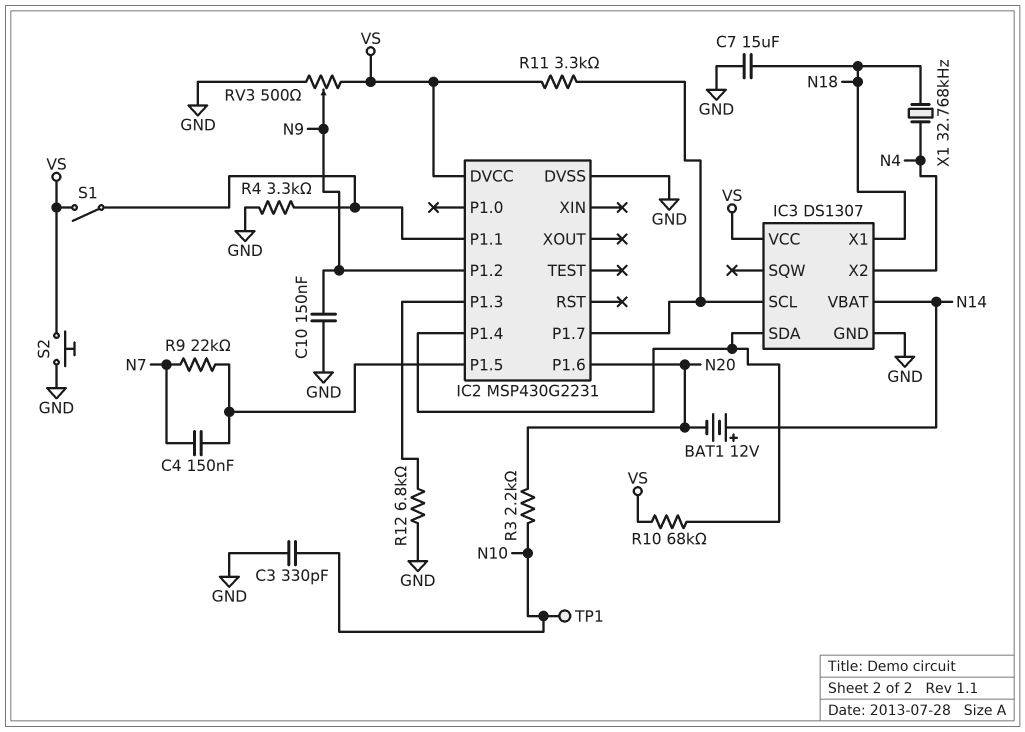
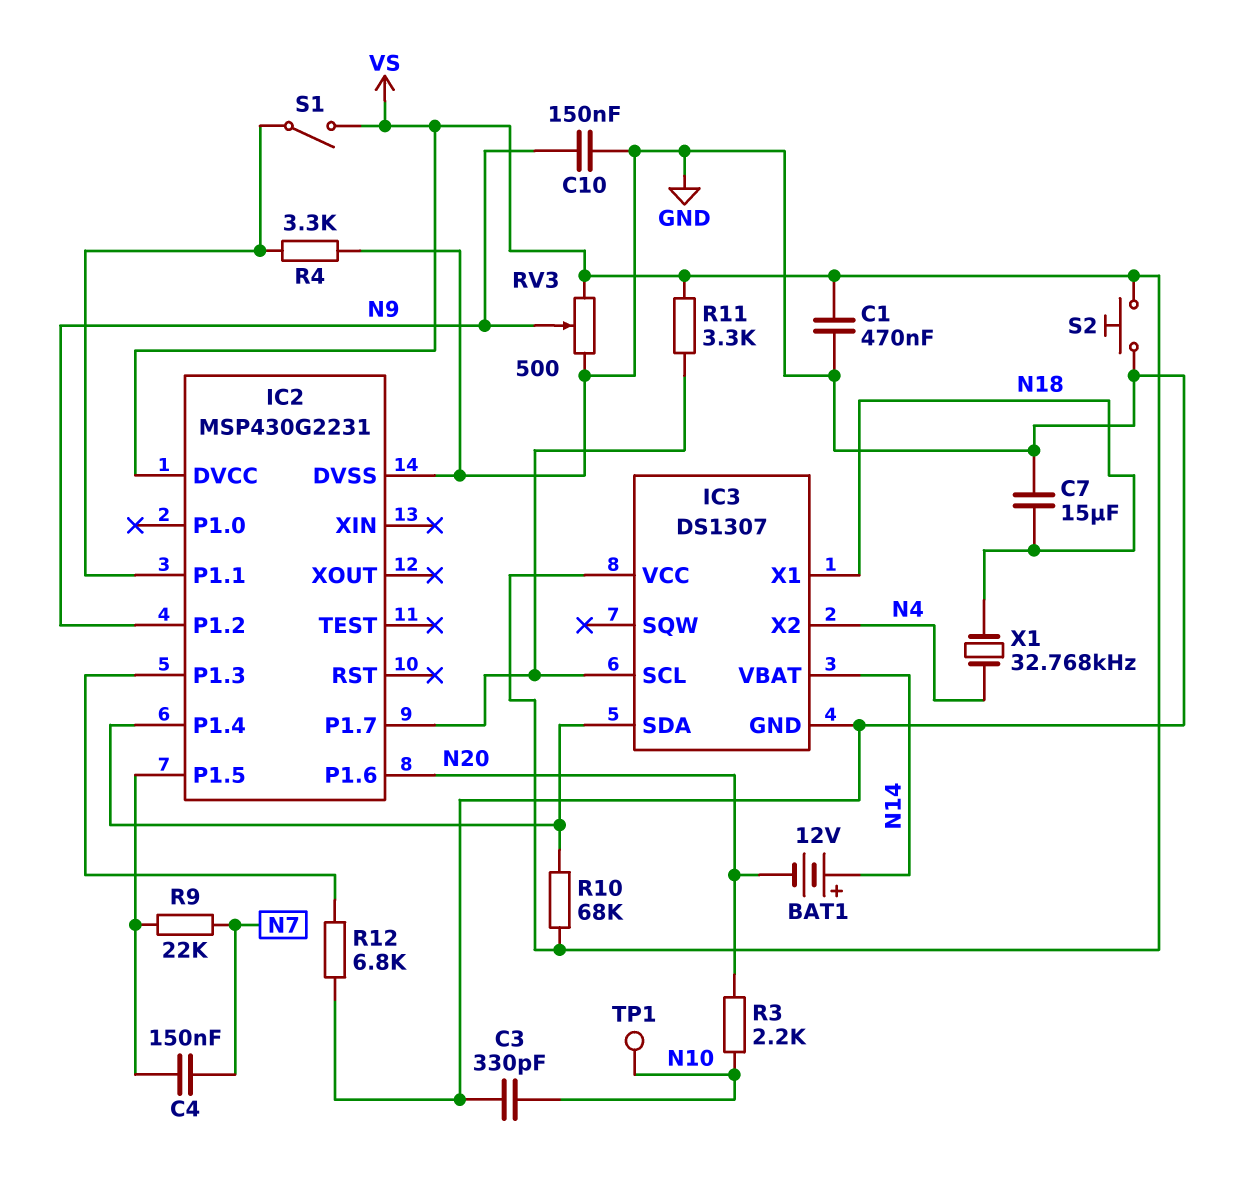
C1: none -> 470nF (GND, VS)

